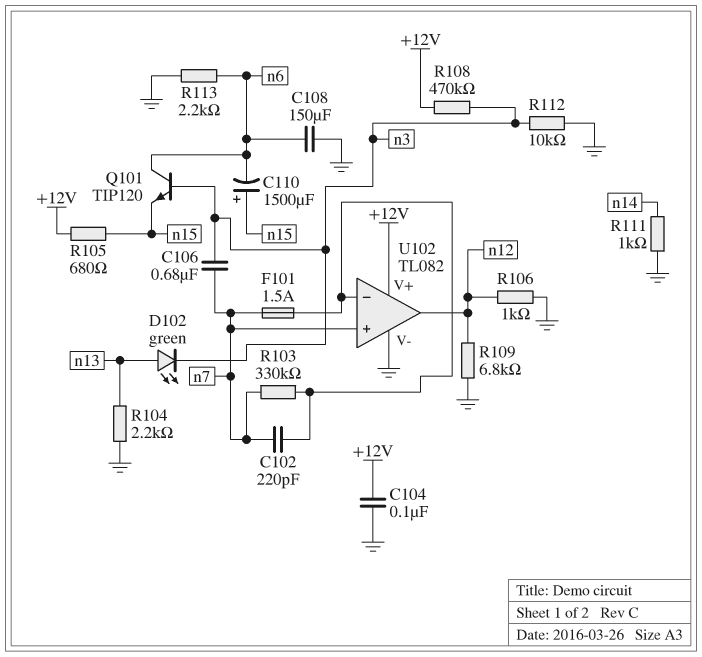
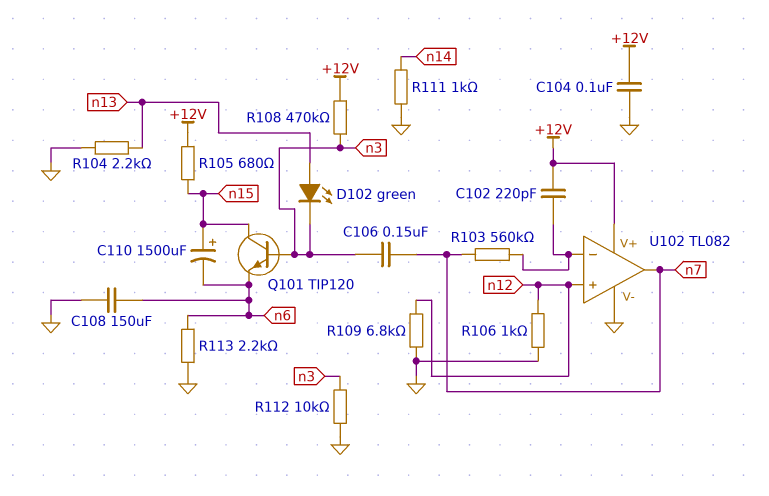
C102: 220pF (U102/in-, n7) -> 220pF (+12V, U102/in-)
C106: 680nF (n3, n7) -> 150nF (n3, n7)
F101: 1.5A (U102/in-, n7) -> none
Q101: NPN TIP120 (B n3, C n6, E n15) -> NPN TIP120 (B n3, C n15, E n6)
R103: 330k (U102/in-, n7) -> 560k (U102/in-, n7)
U102 pin in+: n7 -> n12
U102 pin out: n12 -> n7

